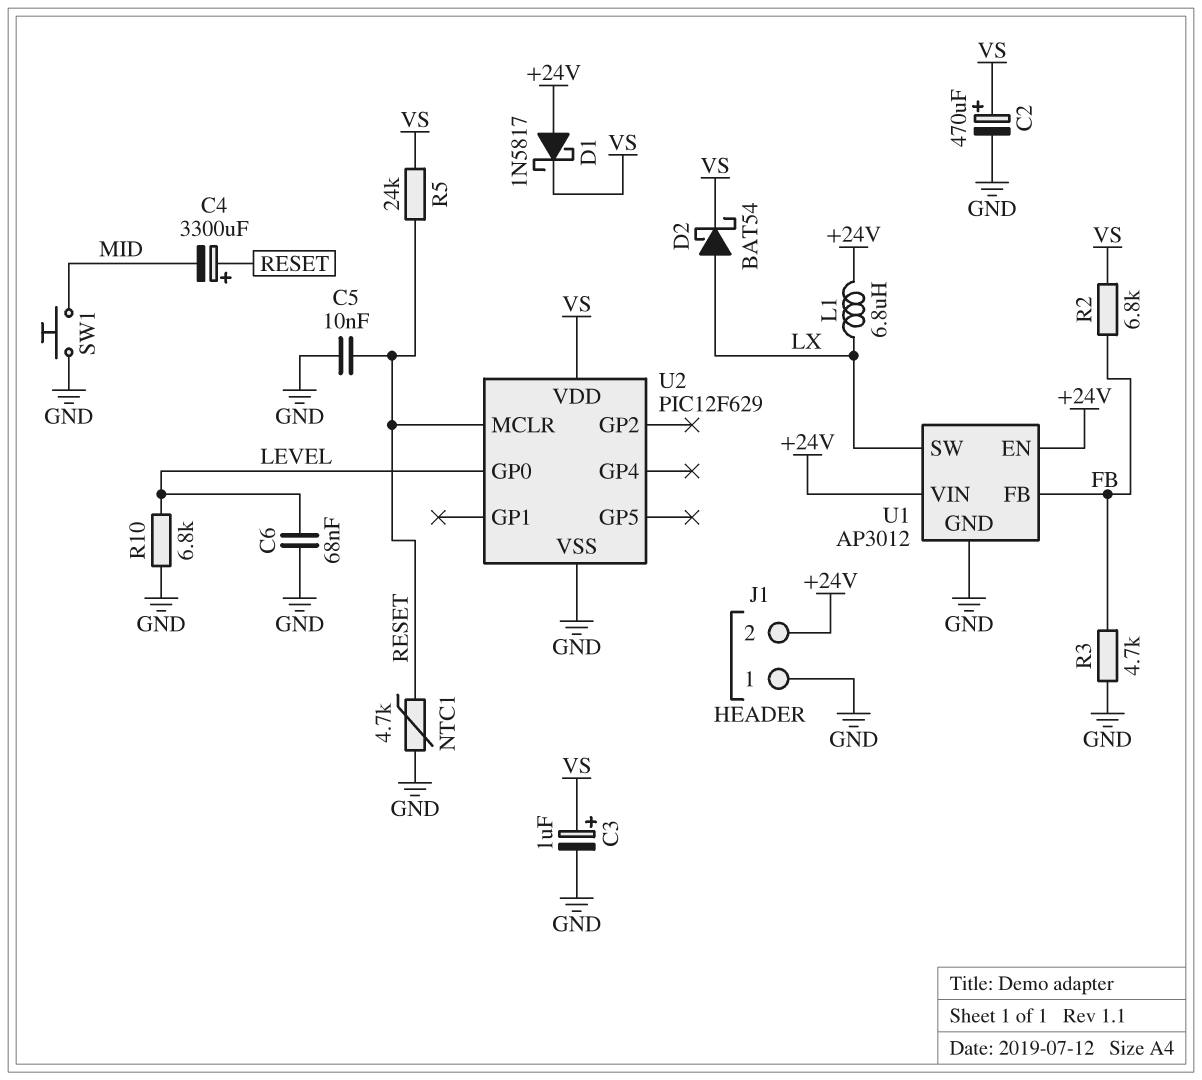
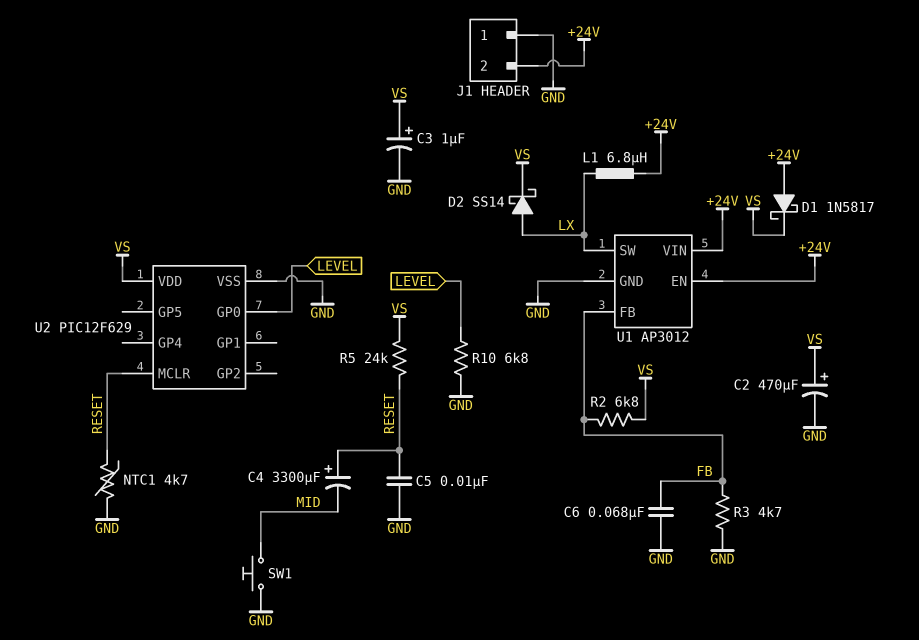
C6: 68nF (GND, LEVEL) -> 68nF (FB, GND)
D2: schottky BAT54 (A LX, K VS) -> schottky SS14 (A LX, K VS)

